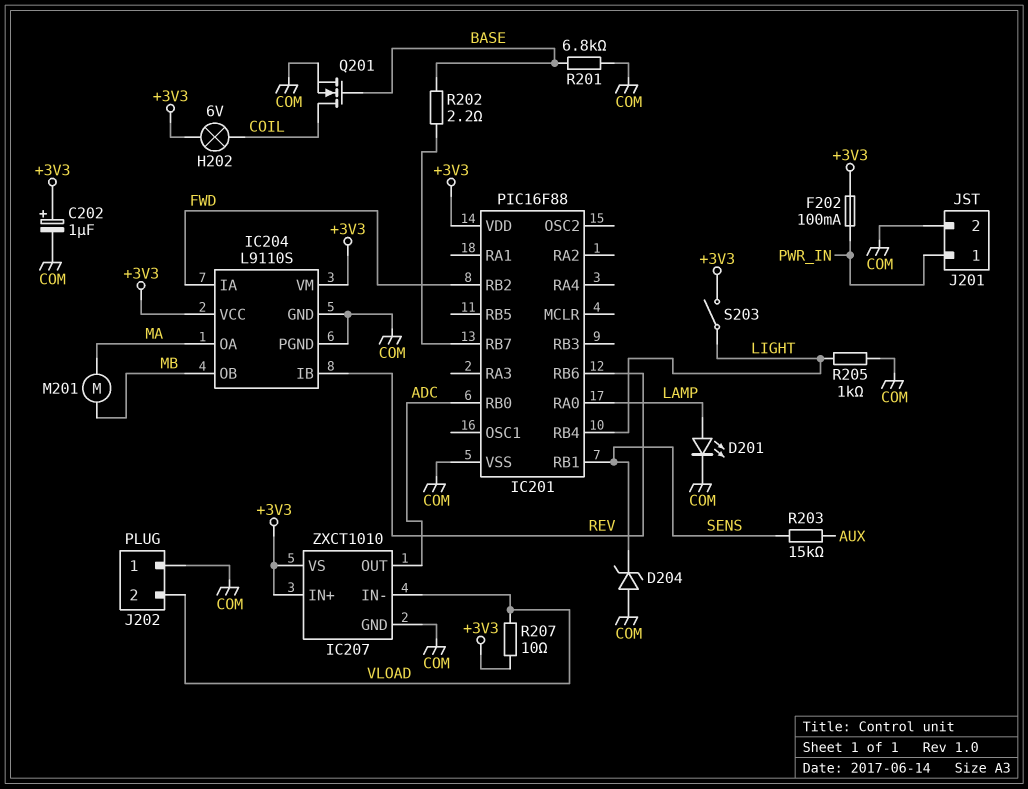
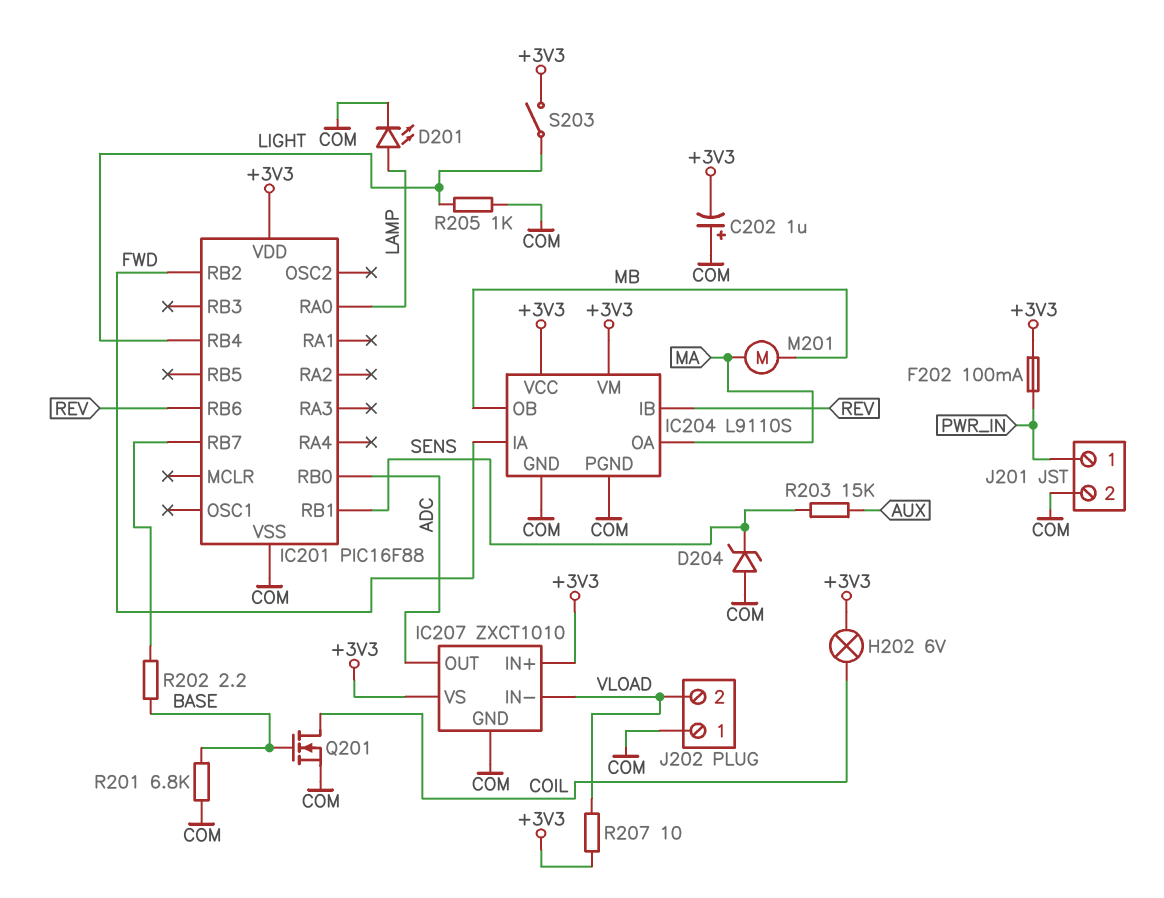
C202: 1uF (plus +3V3, minus COM) -> 1uF (plus COM, minus +3V3)

